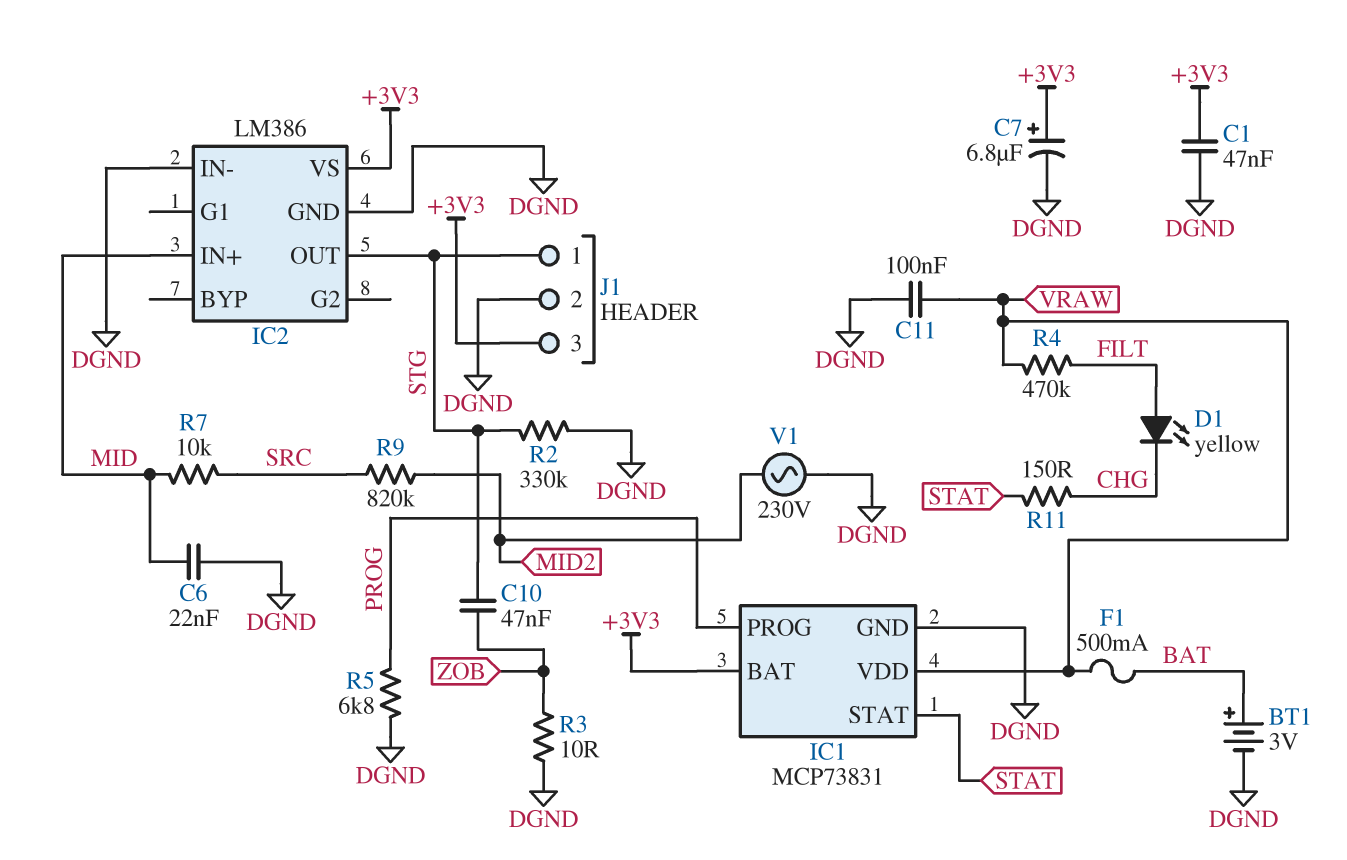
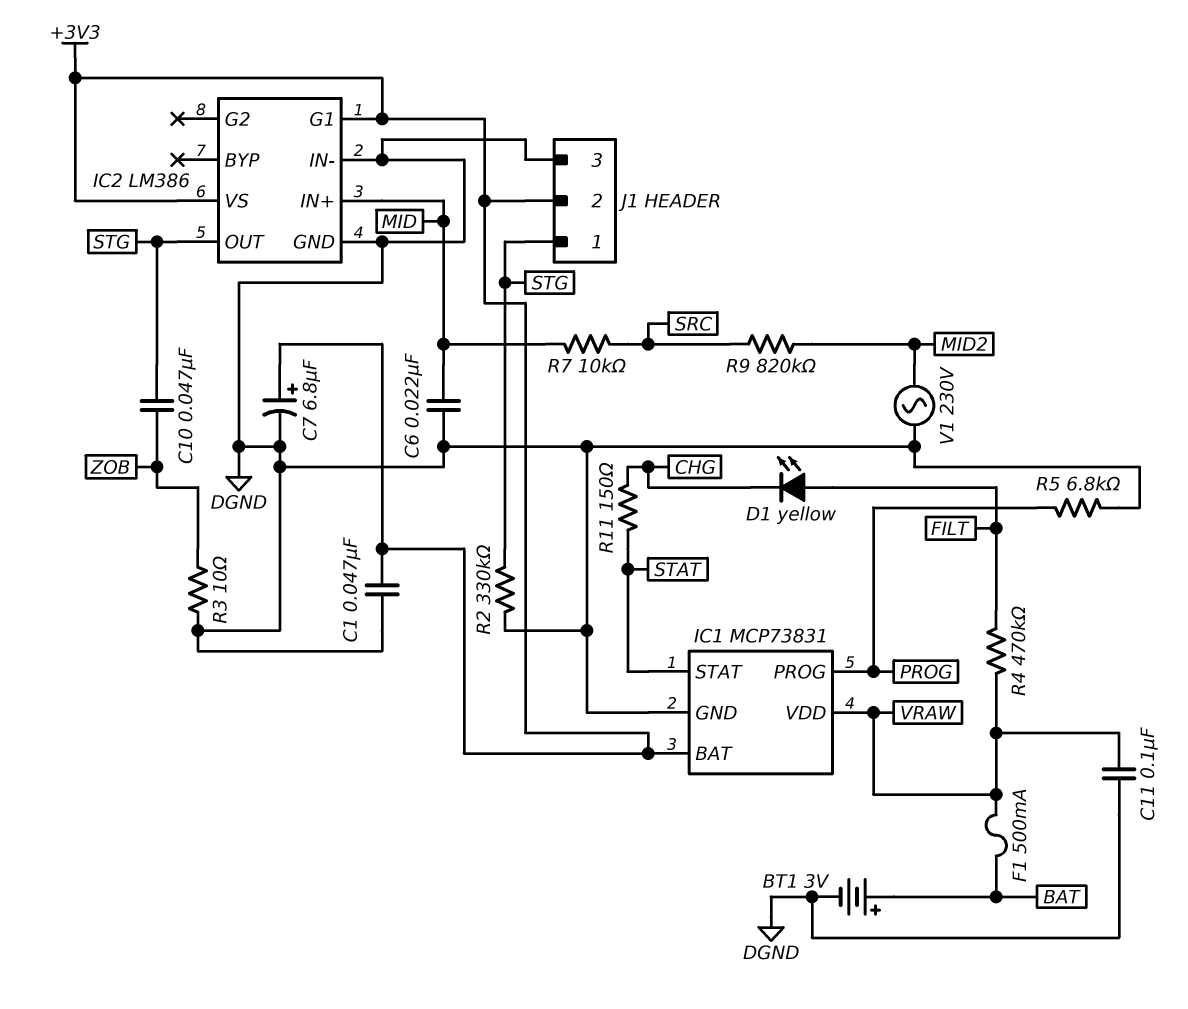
IC2 pin G1: none -> +3V3
J1 pin 2: DGND -> +3V3
J1 pin 3: +3V3 -> DGND

